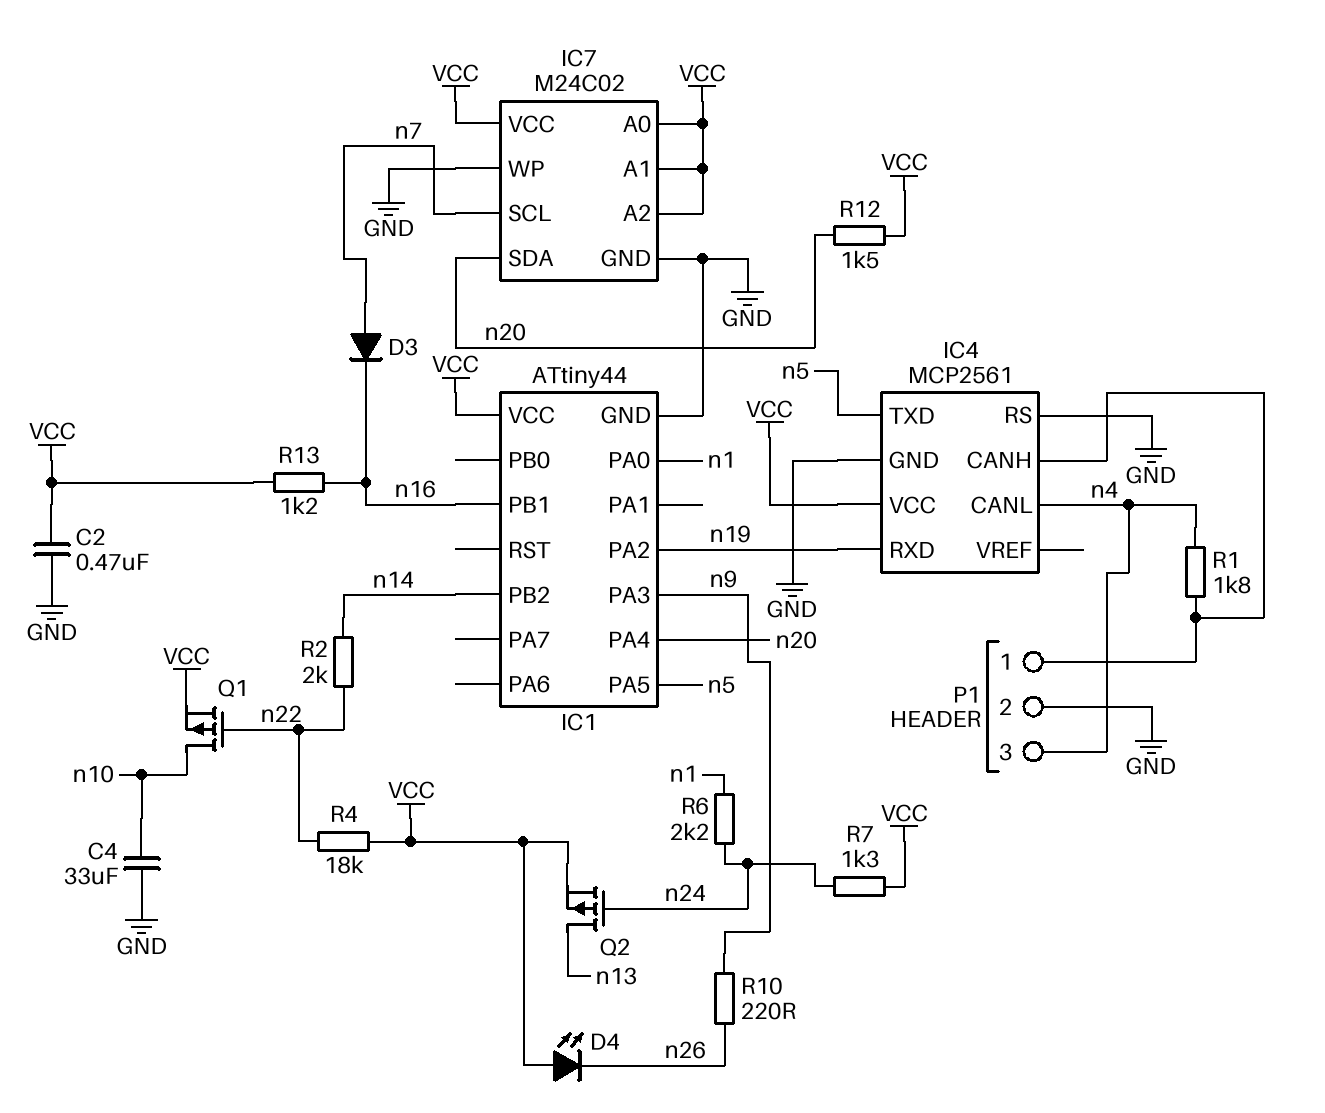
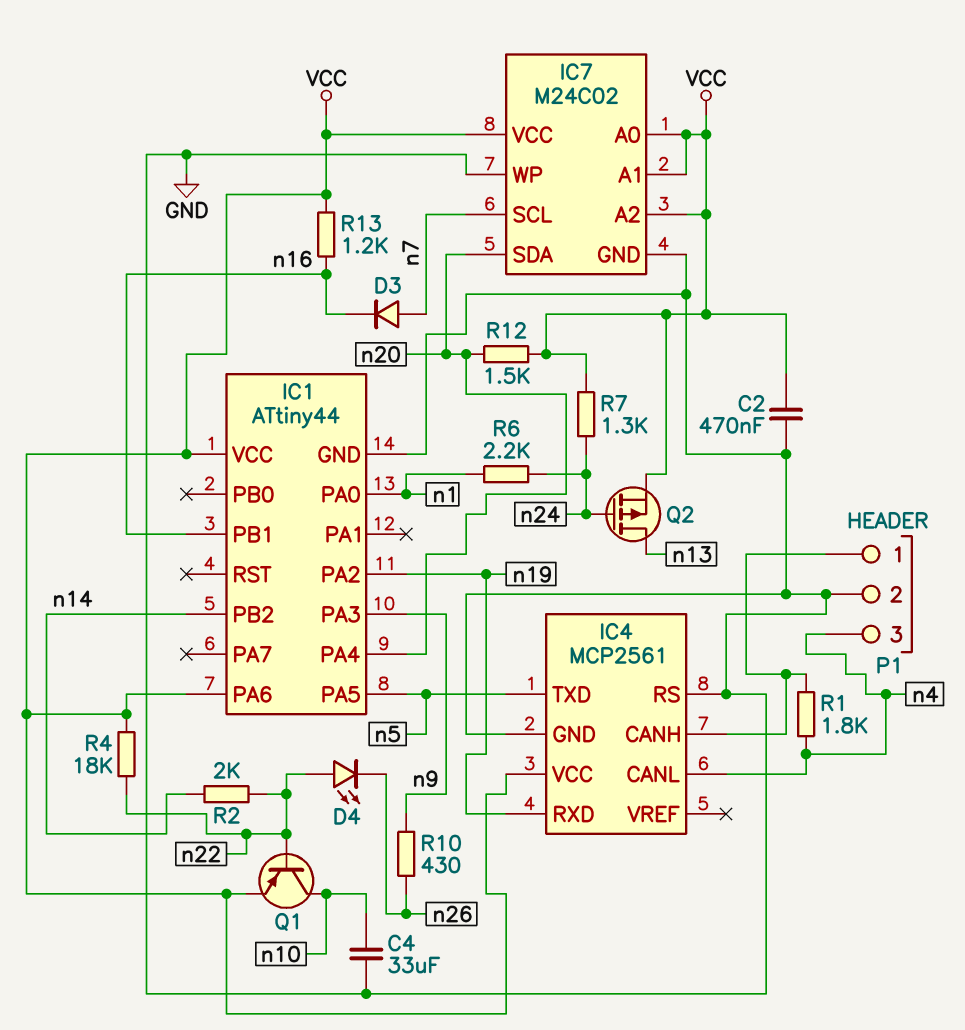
D4: LED (A VCC, K n26) -> LED (A n22, K n26)
IC1 pin PA6: none -> VCC
Q1: PMOS (G n22, D n10, S VCC) -> PNP (B n22, C n10, E VCC)
R10: 220 (n9, n26) -> 430 (n9, n26)

